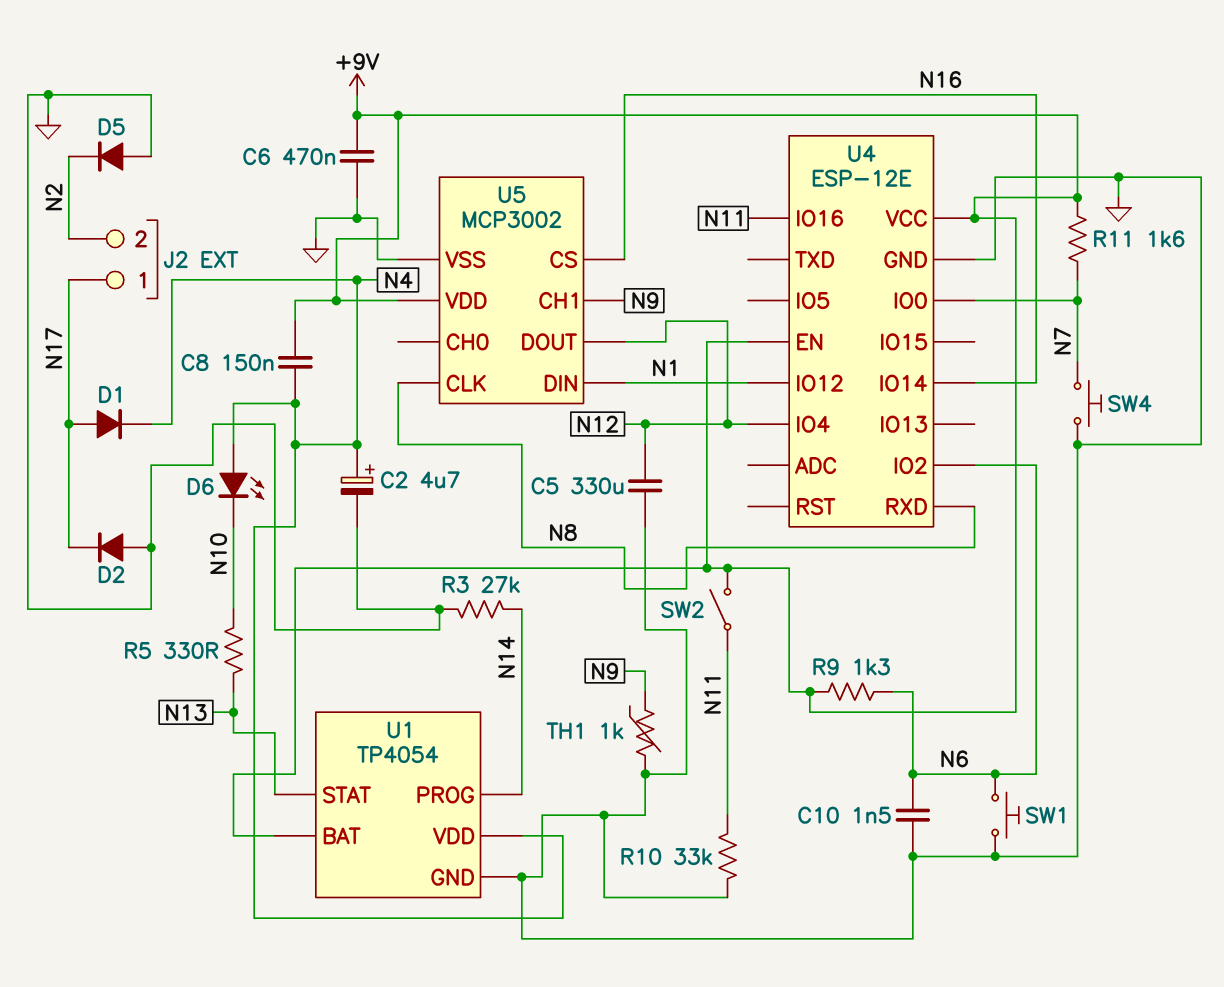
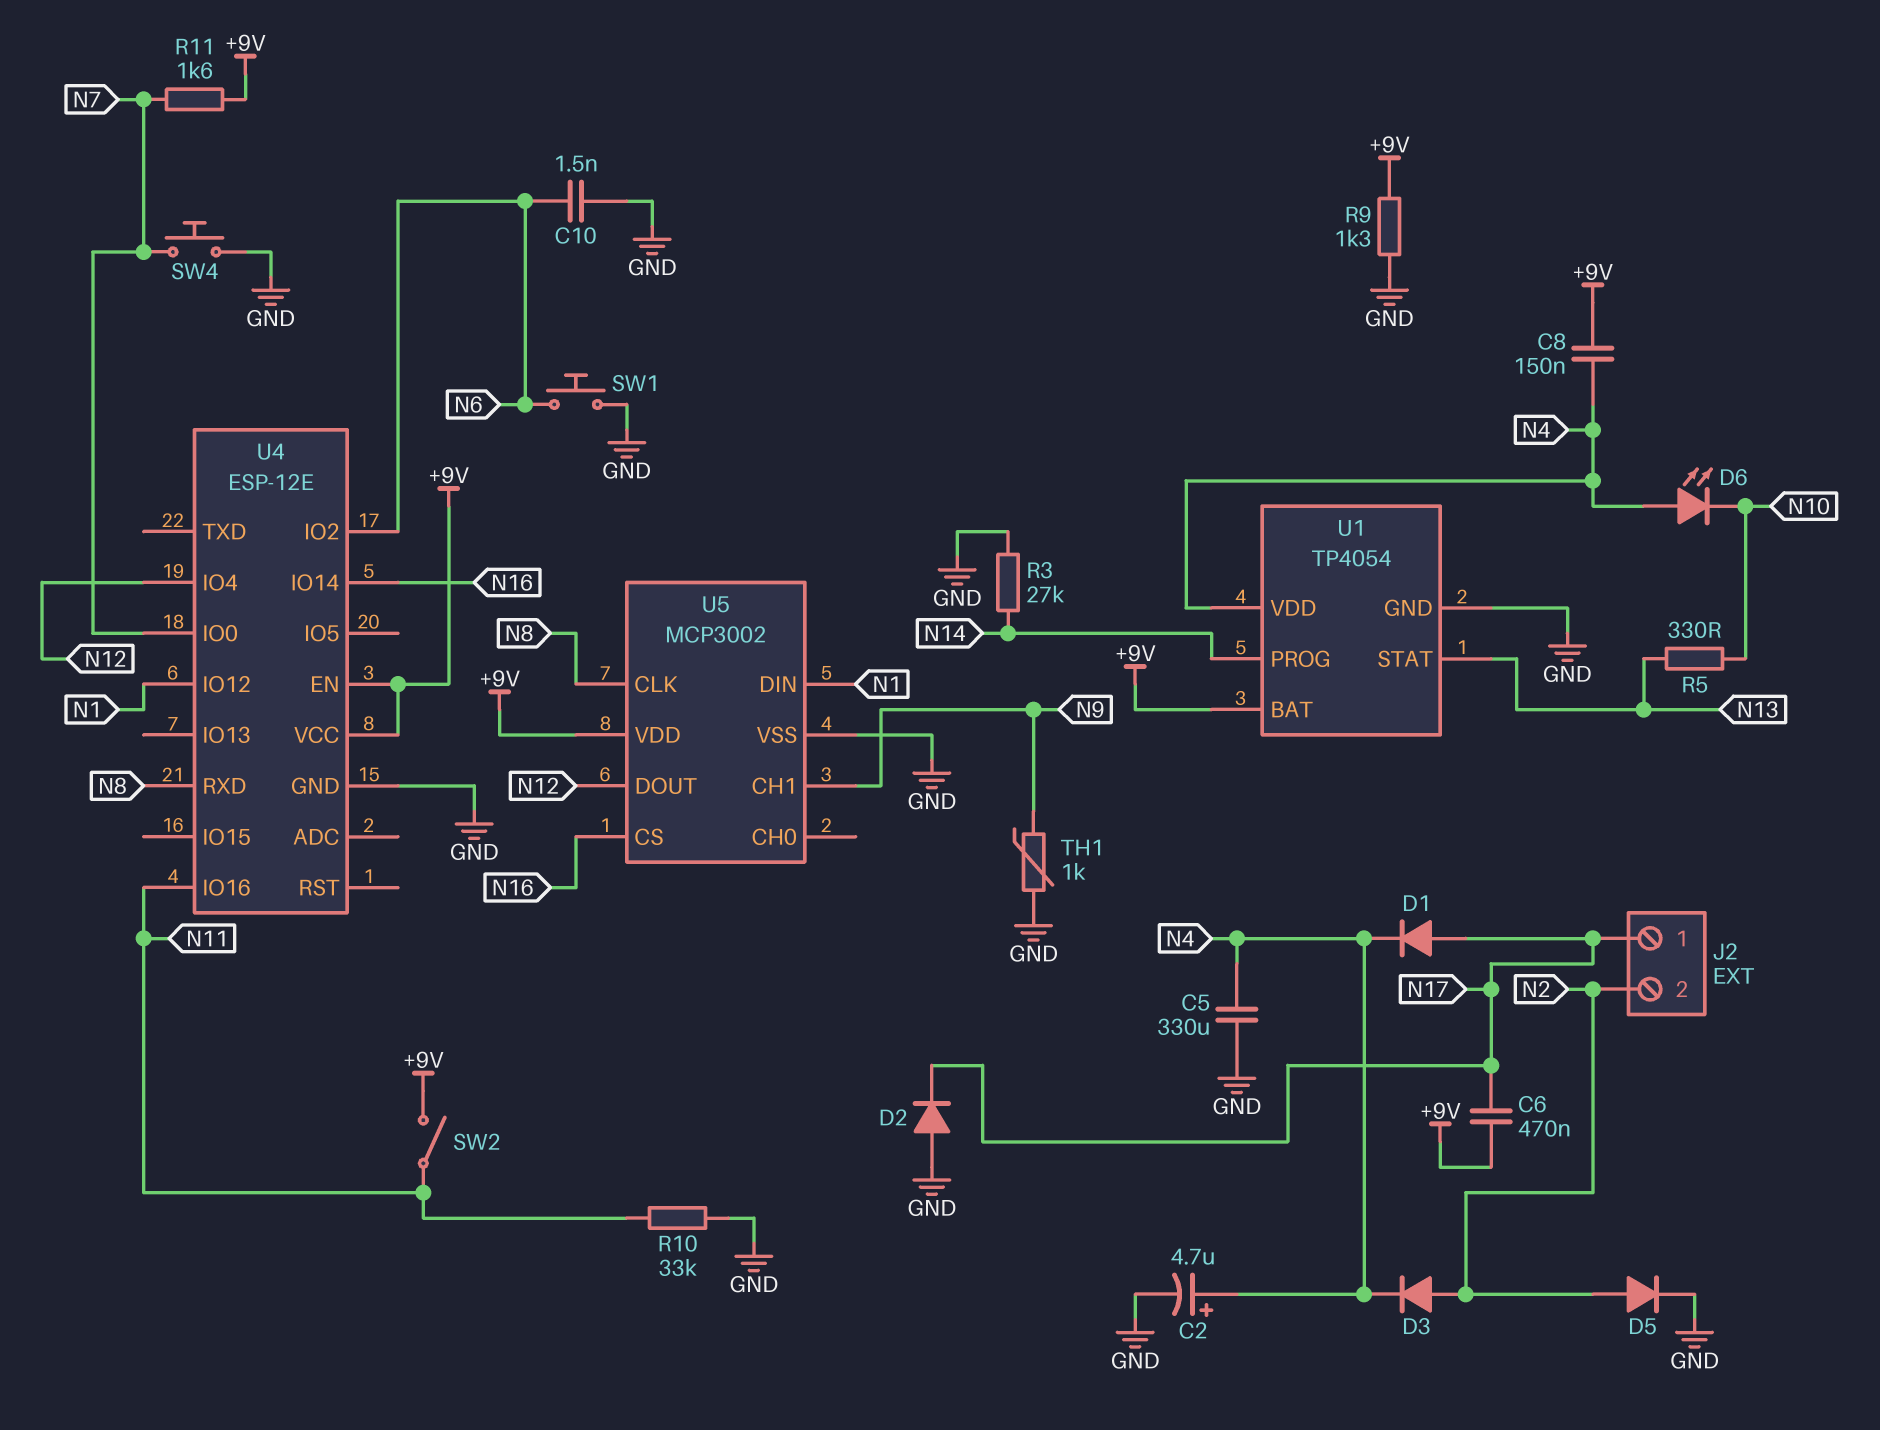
C5: 330uF (GND, N12) -> 330uF (GND, N4)
C6: 470nF (+9V, GND) -> 470nF (+9V, N17)
D3: none -> diode (A N2, K N4)
D5: diode (A GND, K N2) -> diode (A N2, K GND)
R9: 1.3k (+9V, N6) -> 1.3k (+9V, GND)

